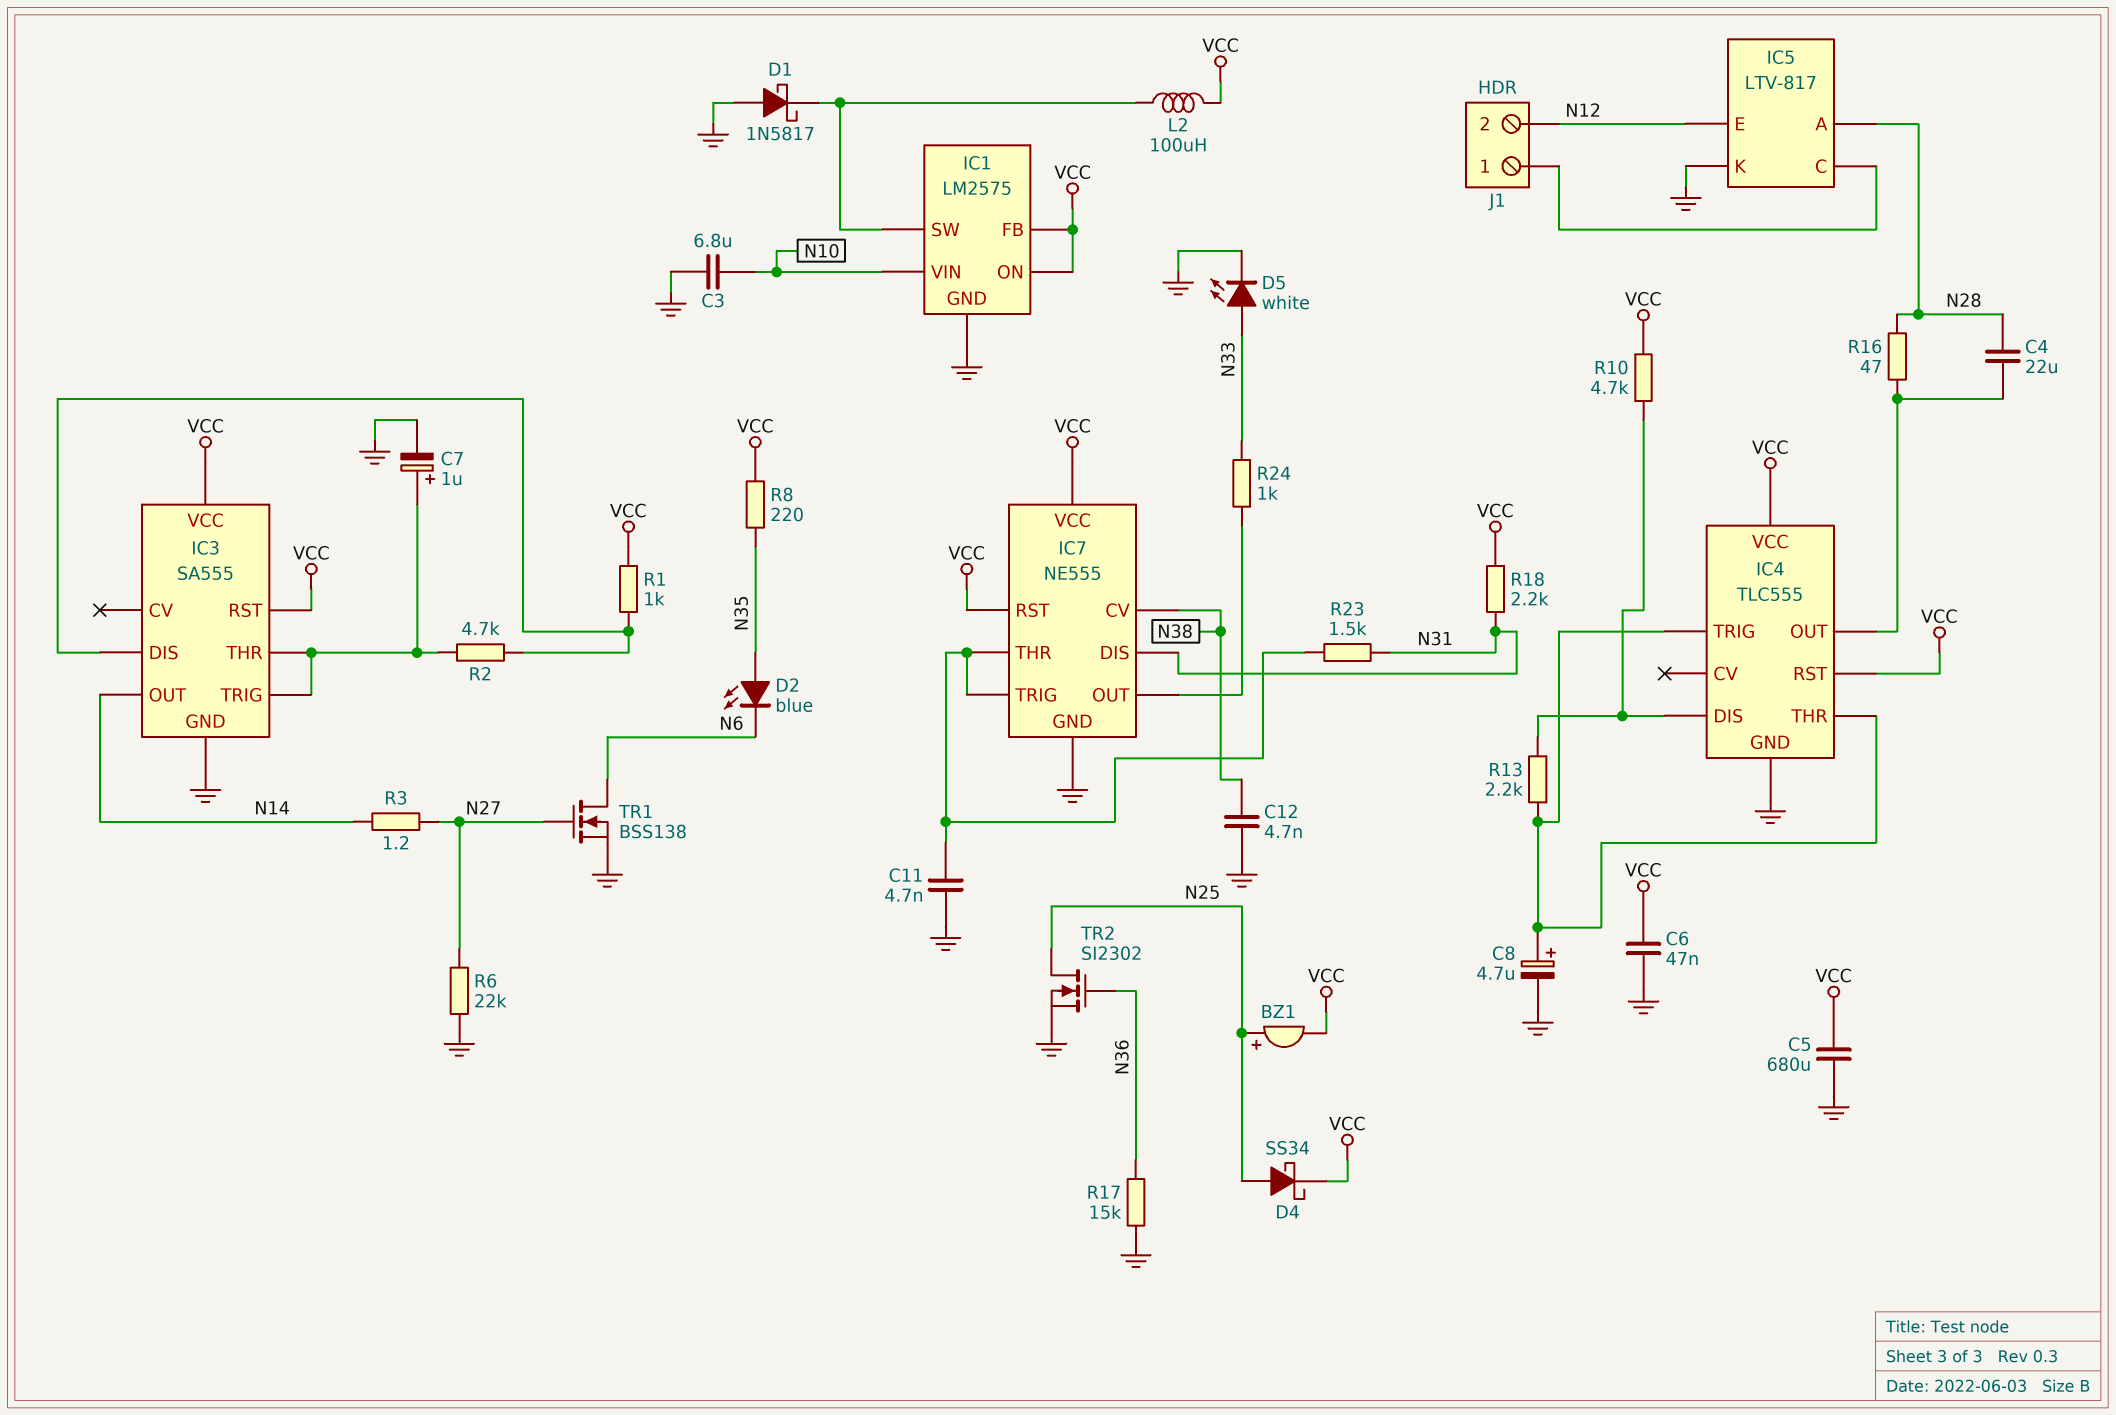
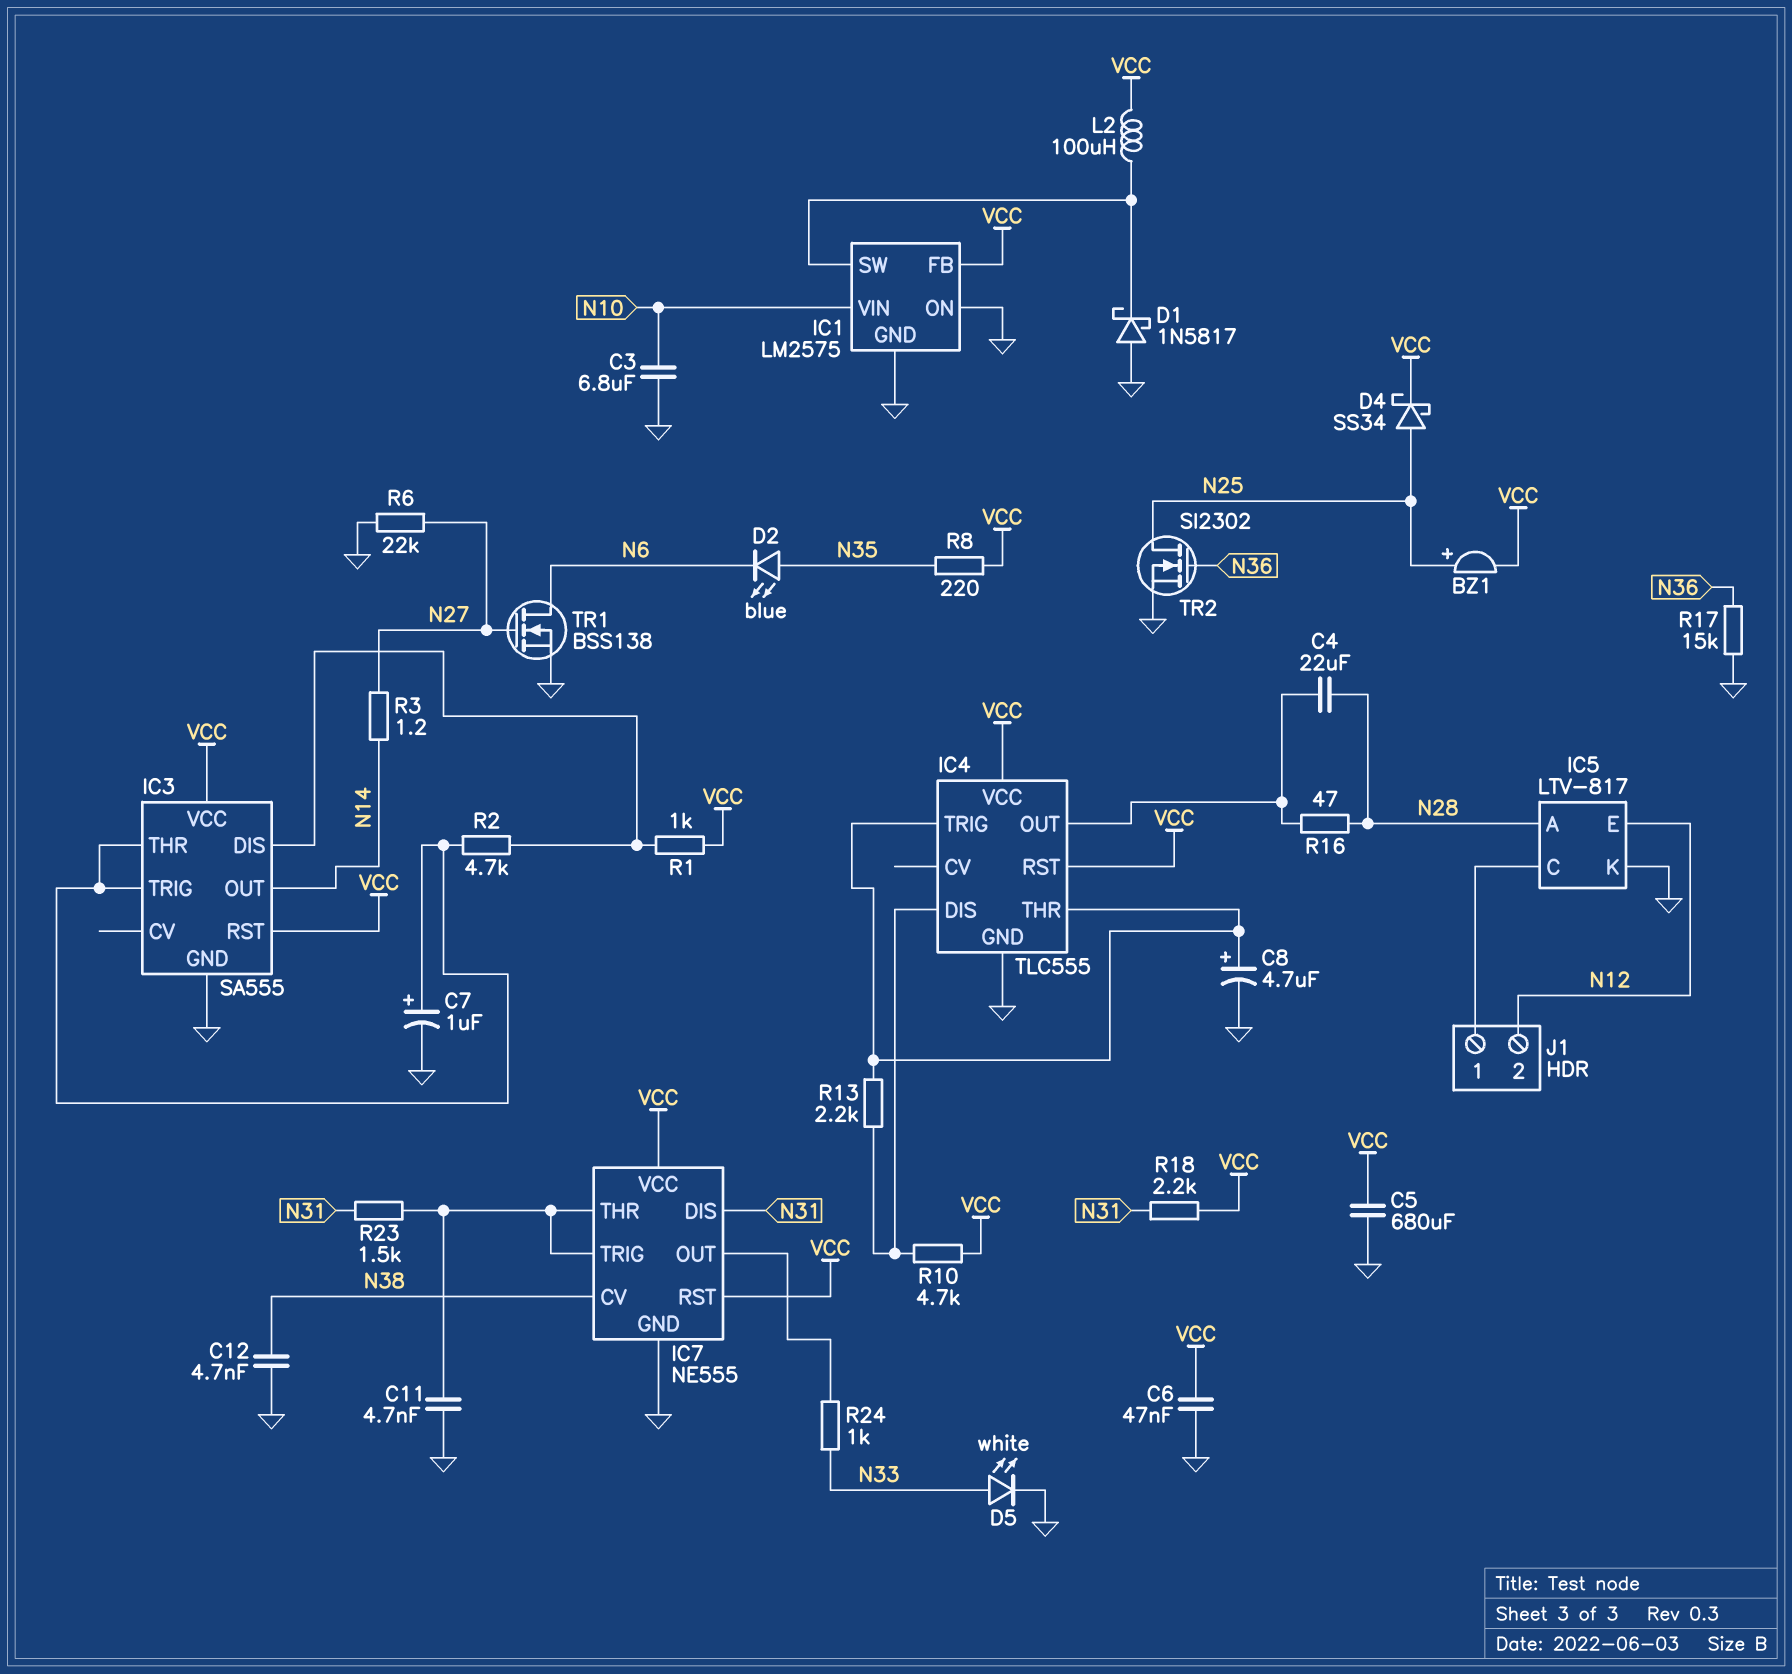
IC1 pin ON: VCC -> GND

